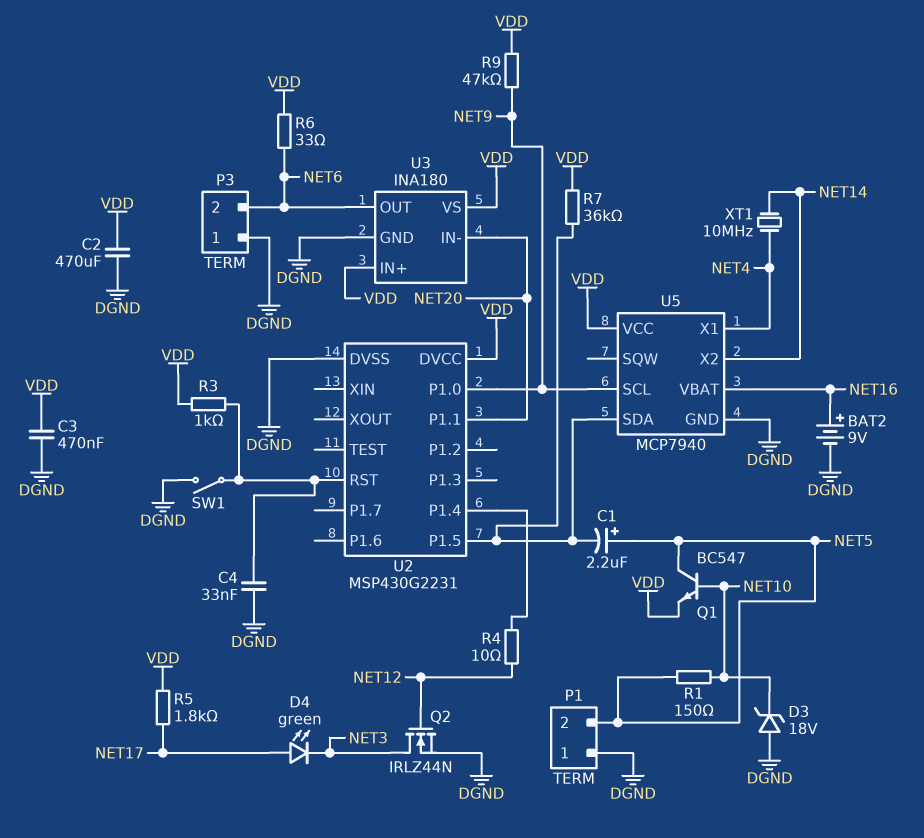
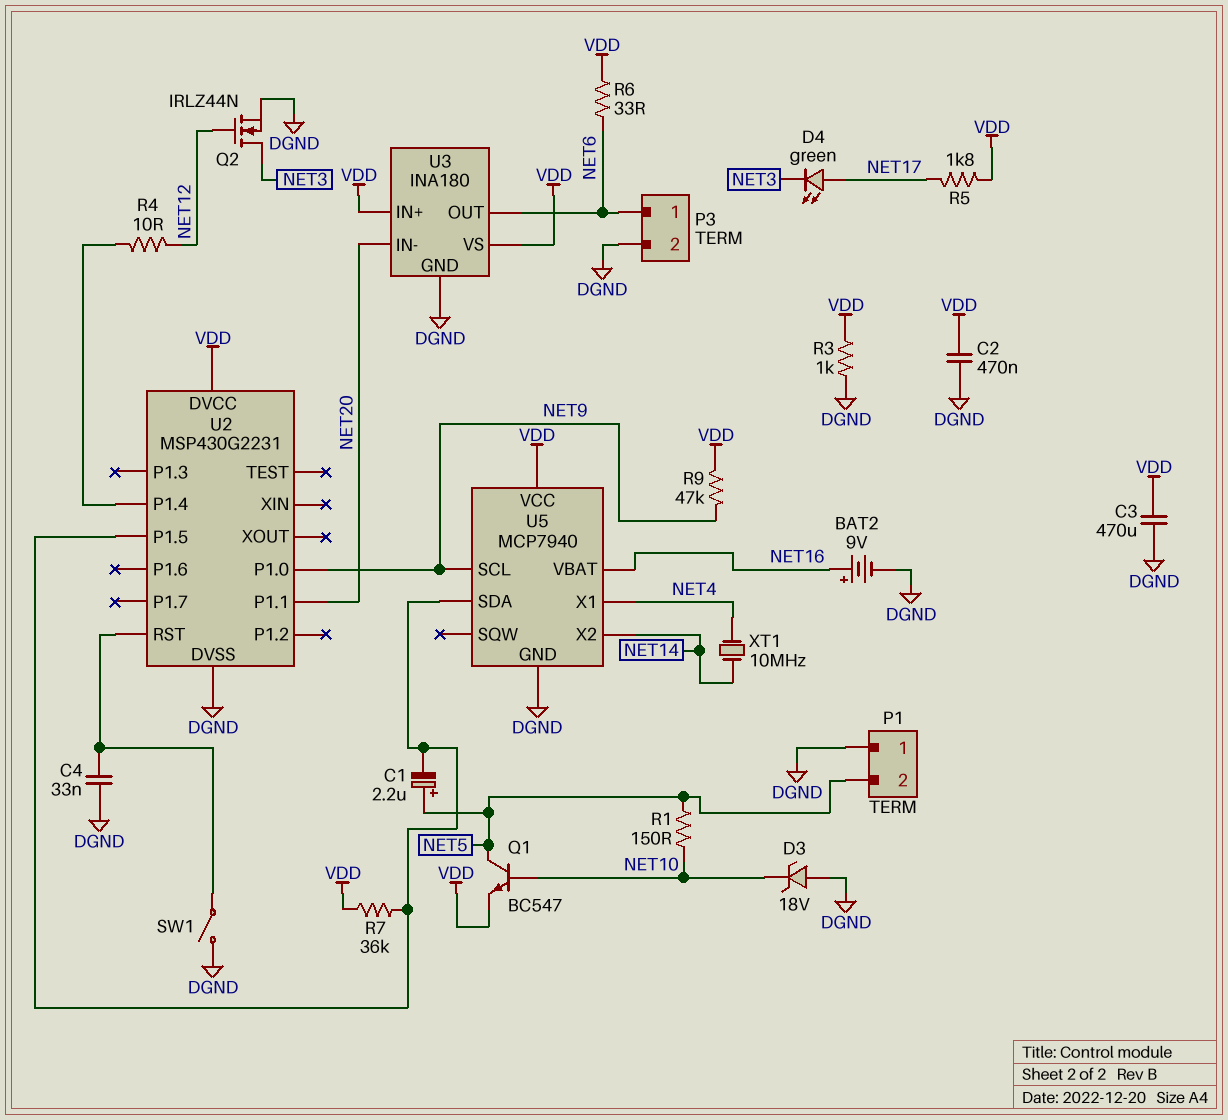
C2: 470uF (DGND, VDD) -> 470nF (DGND, VDD)
C3: 470nF (DGND, VDD) -> 470uF (DGND, VDD)
P3 pin 1: DGND -> NET6
P3 pin 2: NET6 -> DGND
R3: 1k (U2/RST, VDD) -> 1k (DGND, VDD)

